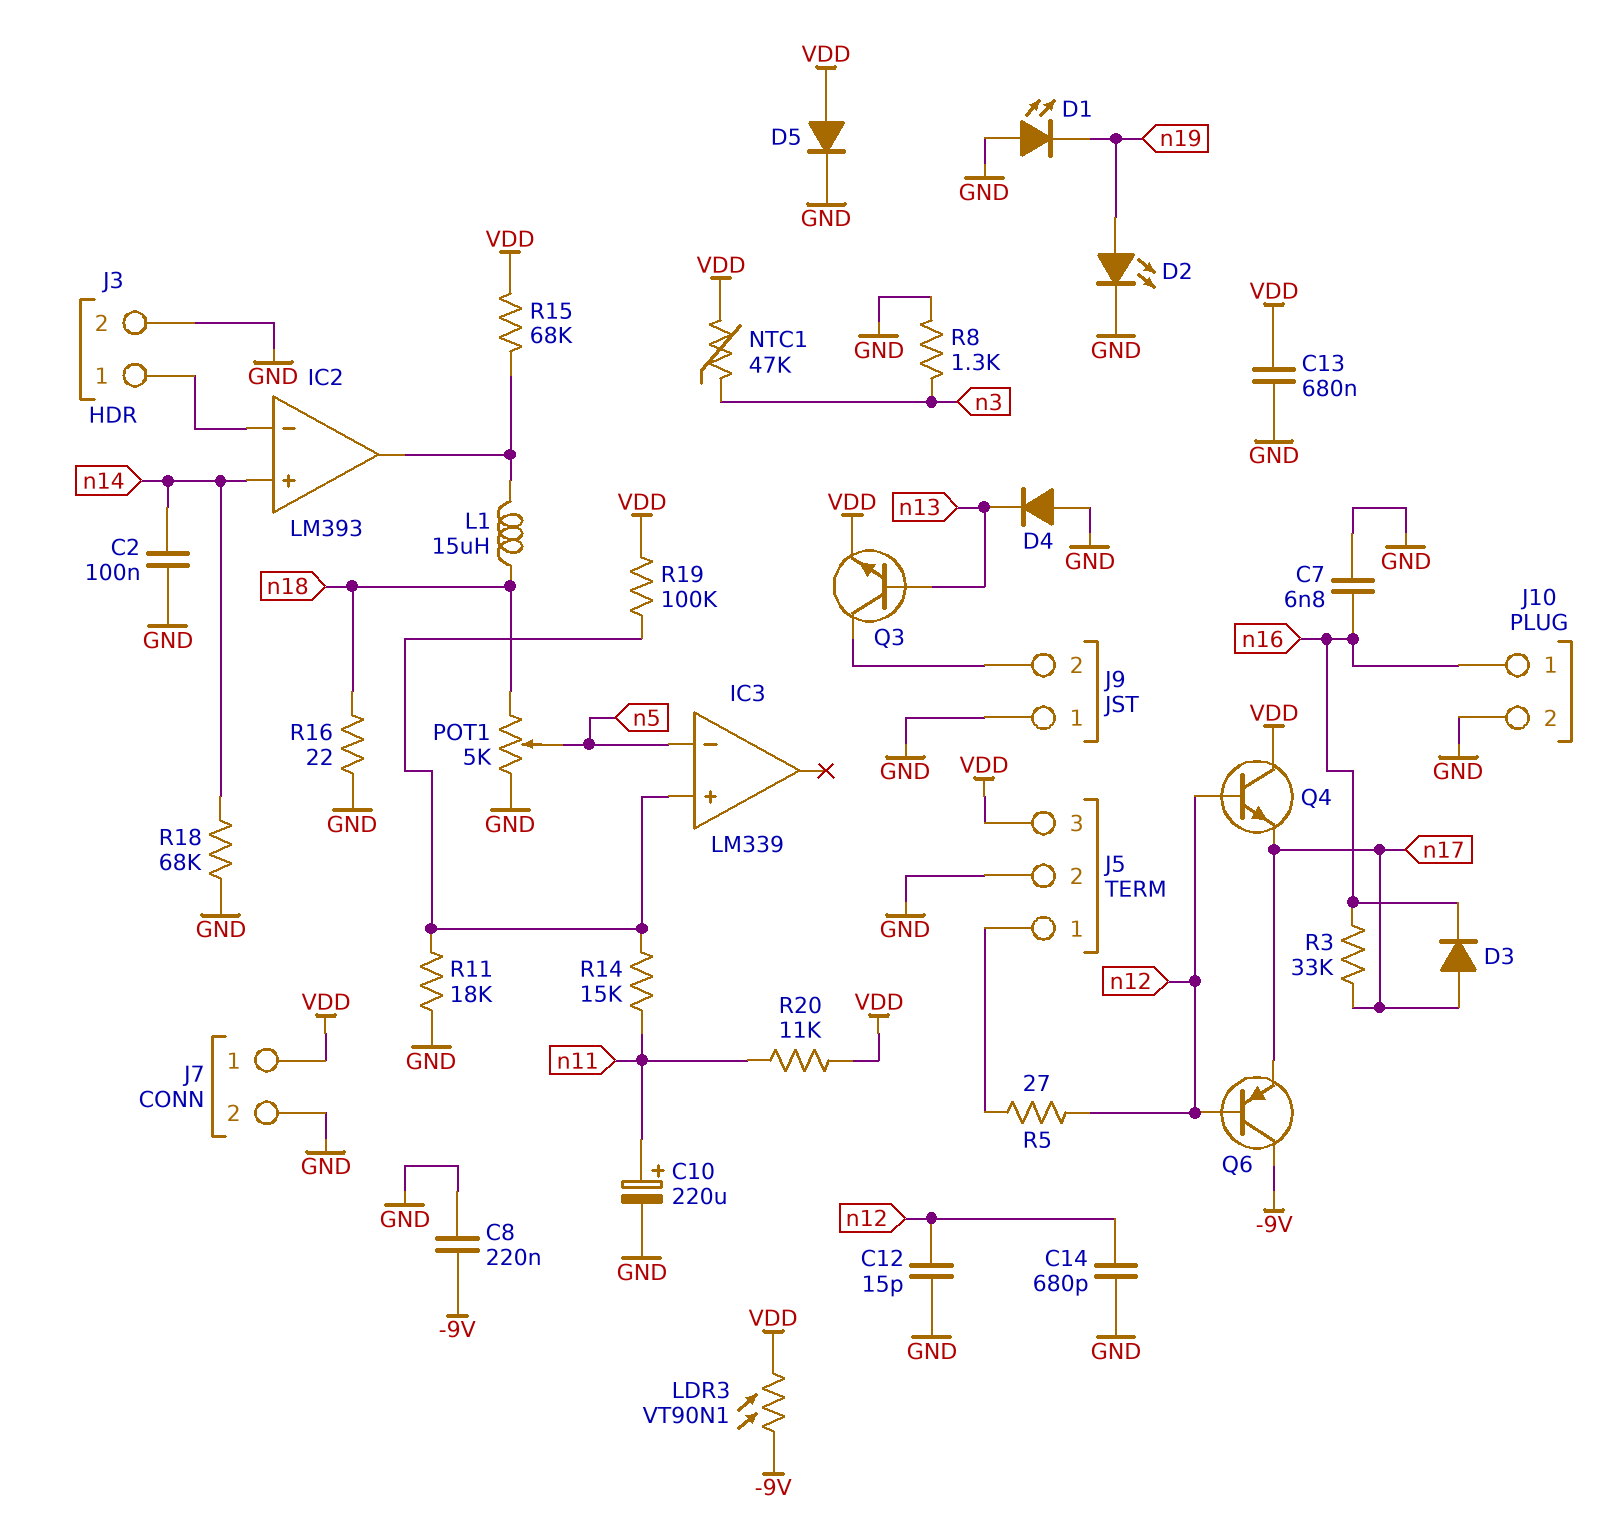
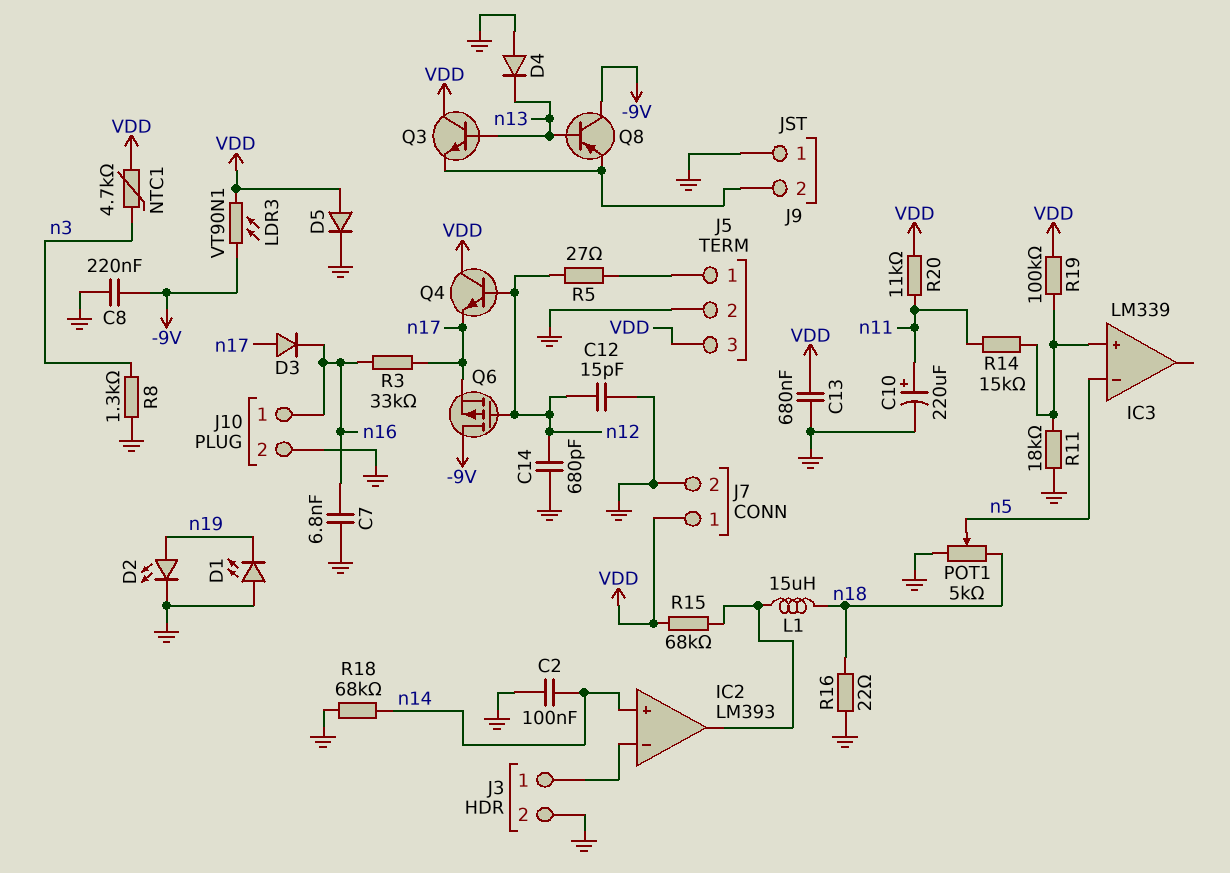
NTC1: 47k (VDD, n3) -> 4.7k (VDD, n3)
Q3: NPN (B n13, C J9/2, E VDD) -> NPN (B n13, C VDD, E J9/2)
Q6: PNP (B n12, C -9V, E n17) -> PMOS (G n12, D -9V, S n17)
Q8: none -> PNP (B n13, C -9V, E J9/2)

